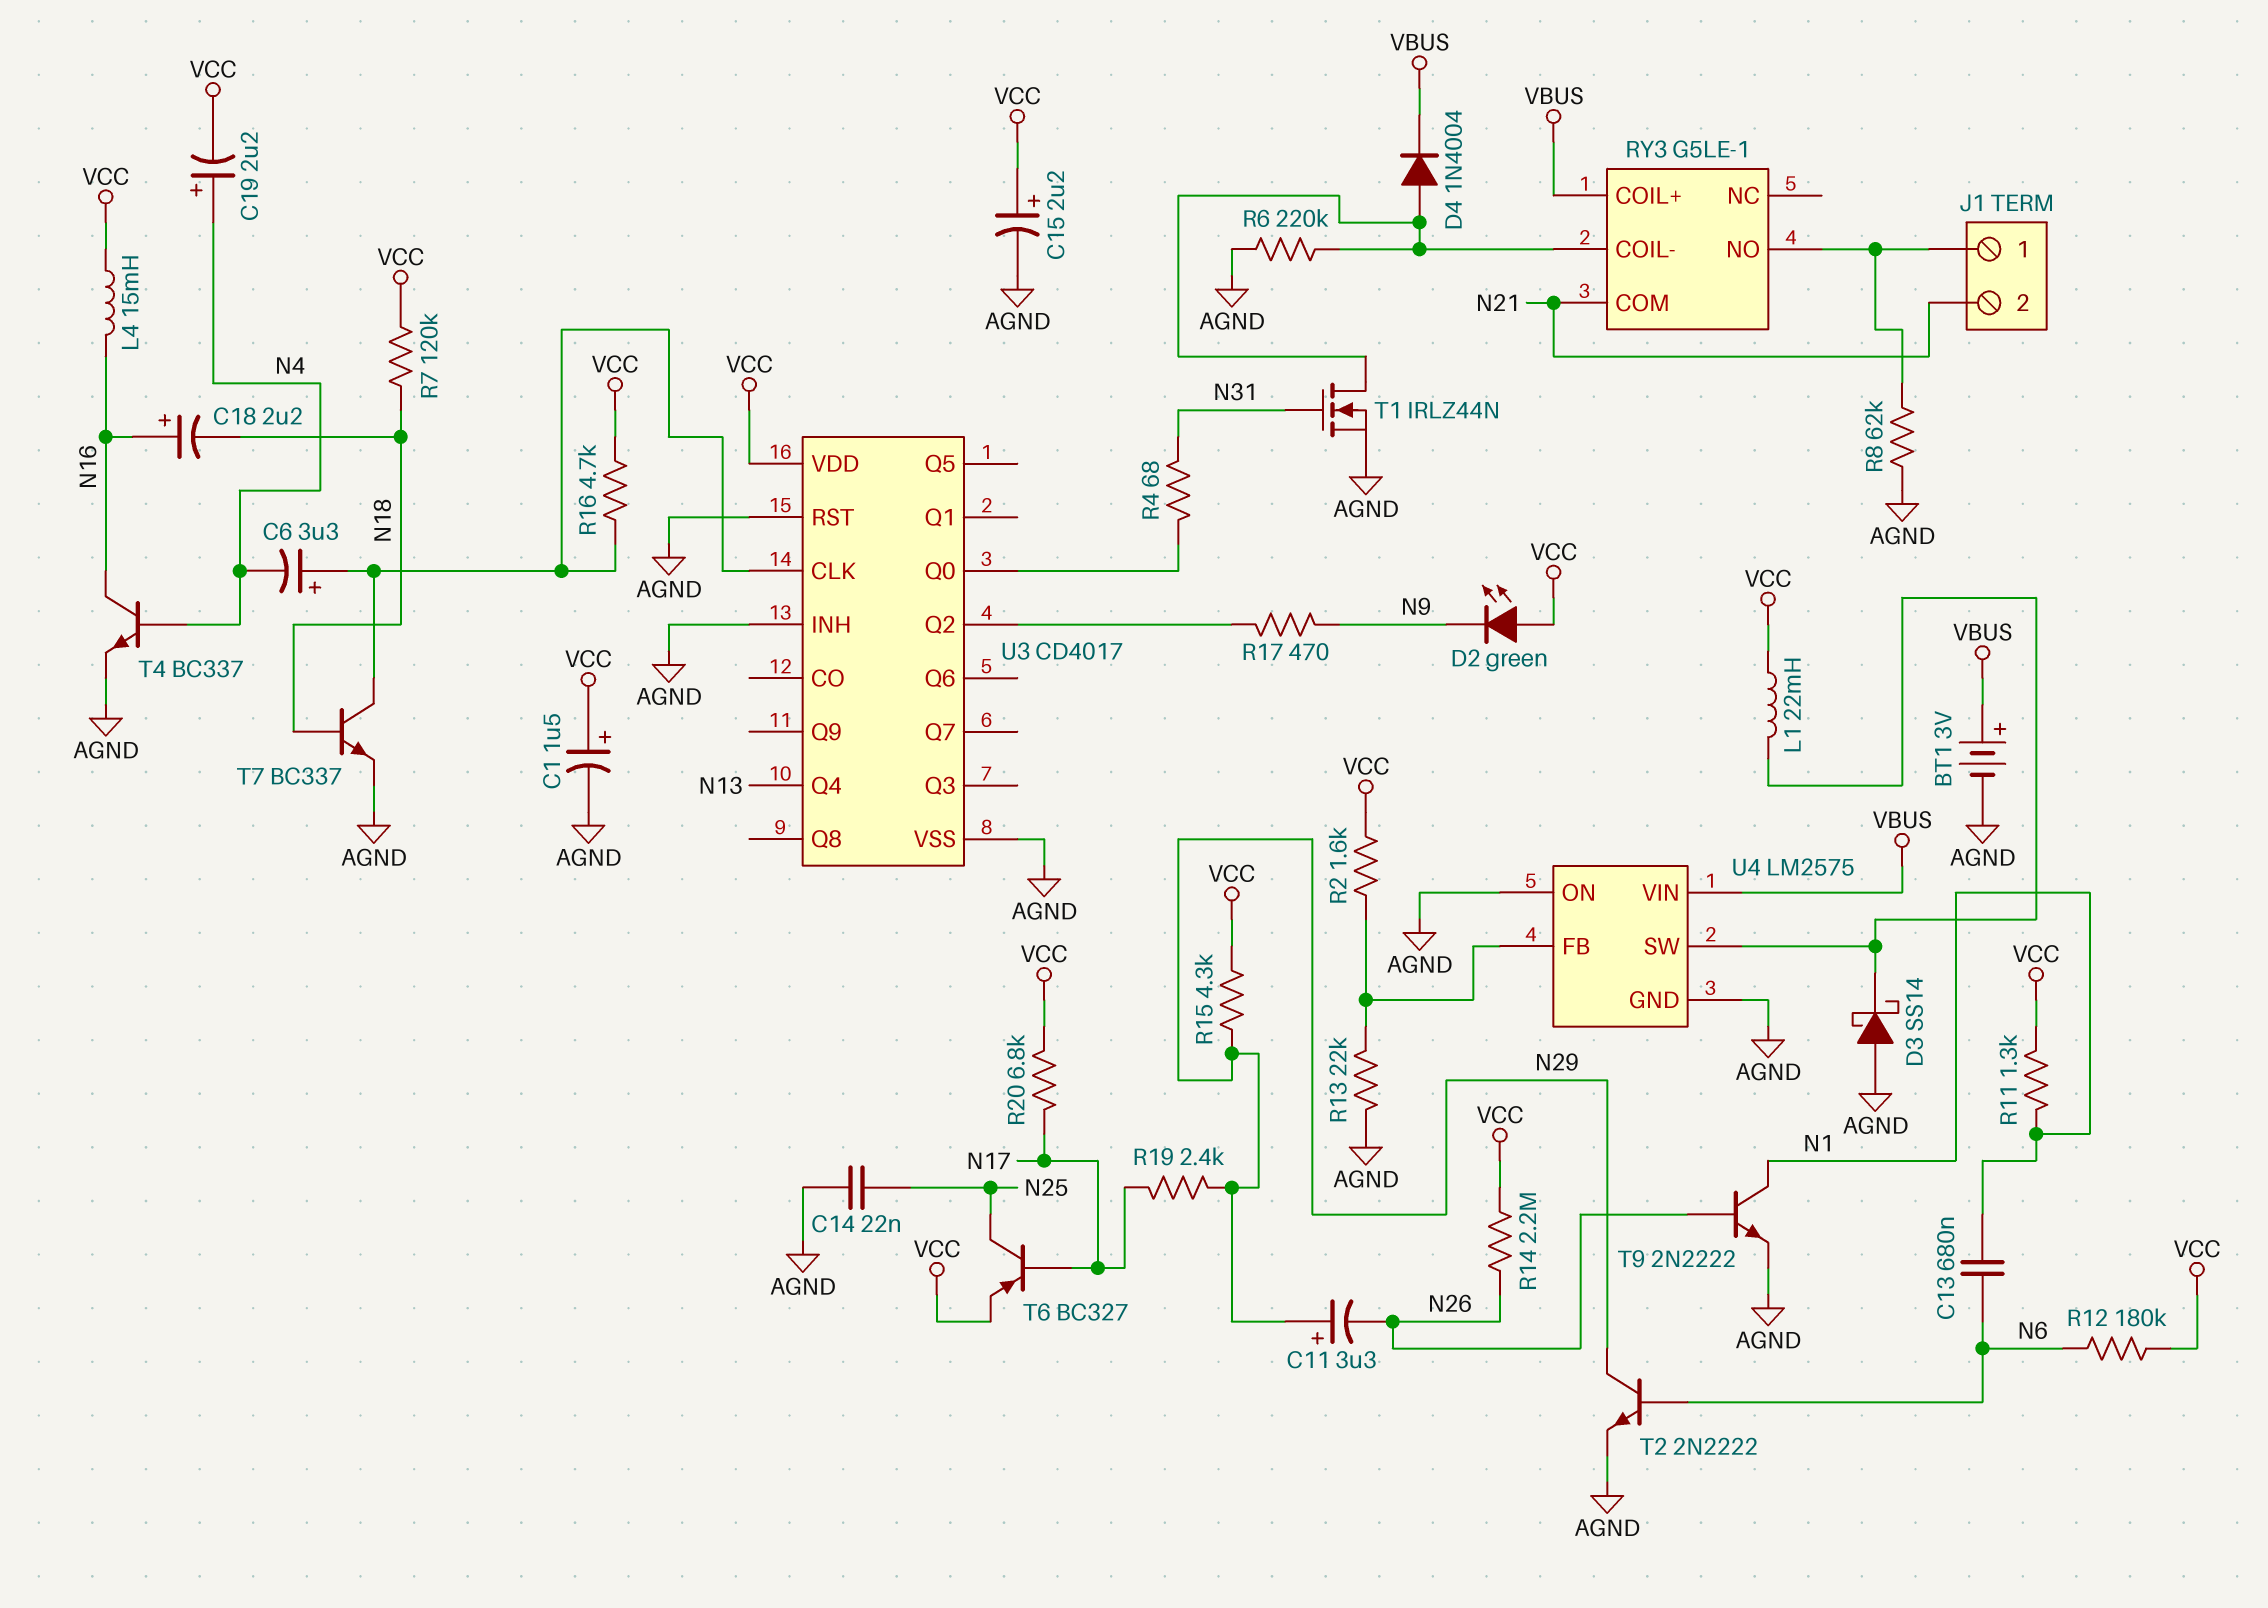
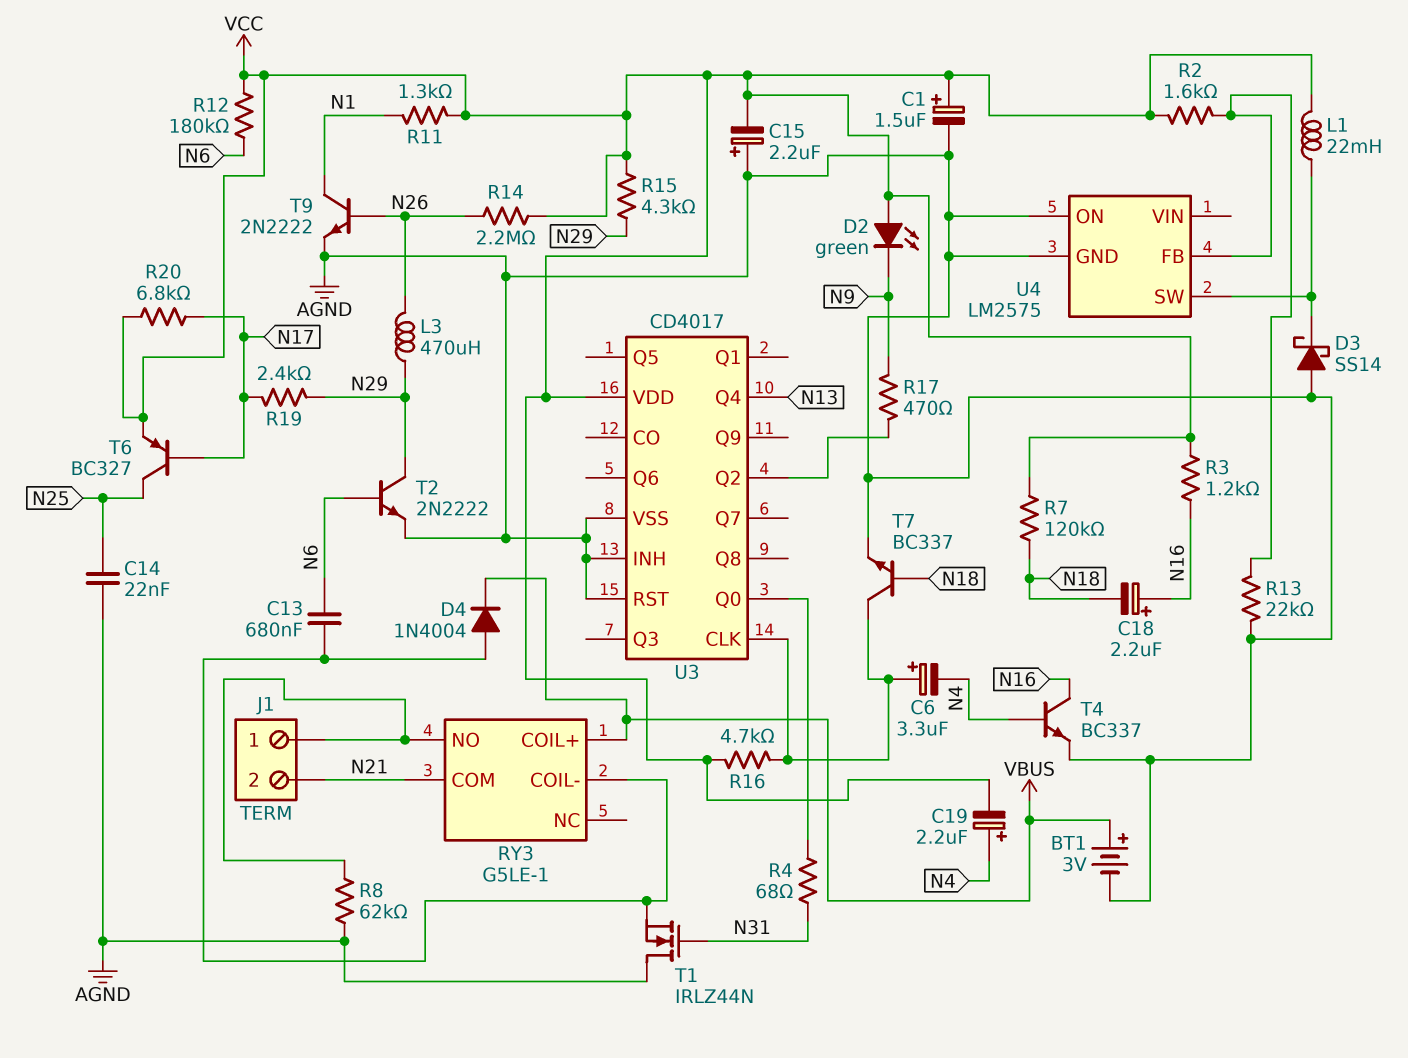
C11: 3.3uF (plus N29, minus N26) -> none
C13: 680nF (N1, N6) -> 680nF (N6, RY3/COIL-)
C15: 2.2uF (plus VCC, minus AGND) -> 2.2uF (plus AGND, minus VCC)
L3: none -> 470uH (N26, N29)
L4: 15mH (N16, VCC) -> none
R3: none -> 1.2k (N16, VCC)
R6: 220k (AGND, RY3/COIL-) -> none
T1: NMOS IRLZ44N (G N31, D RY3/COIL-, S AGND) -> NMOS IRLZ44N (G N31, D AGND, S RY3/COIL-)
U4 pin VIN: VBUS -> none

